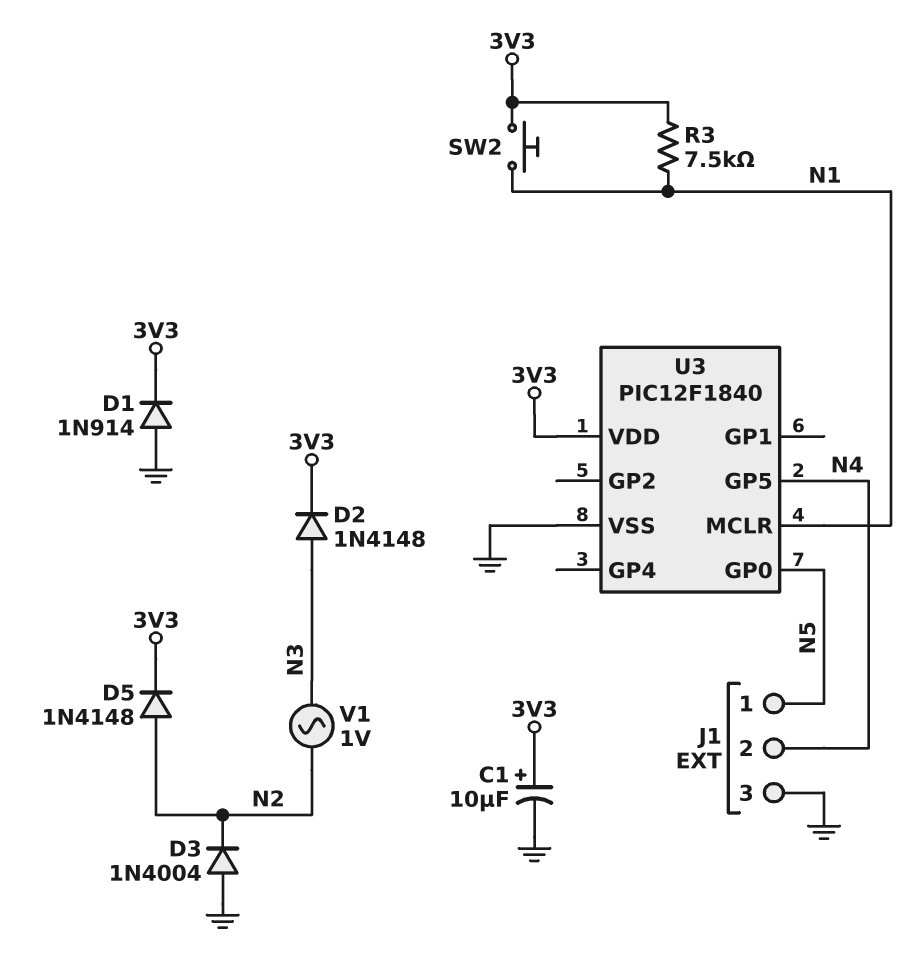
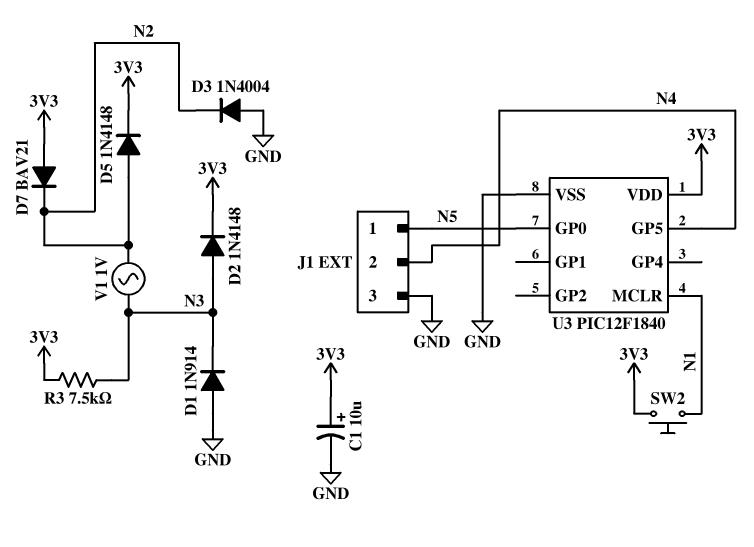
D1: diode 1N914 (A GND, K 3V3) -> diode 1N914 (A GND, K N3)
D7: none -> diode BAV21 (A 3V3, K N2)
R3: 7.5k (3V3, N1) -> 7.5k (3V3, N3)

